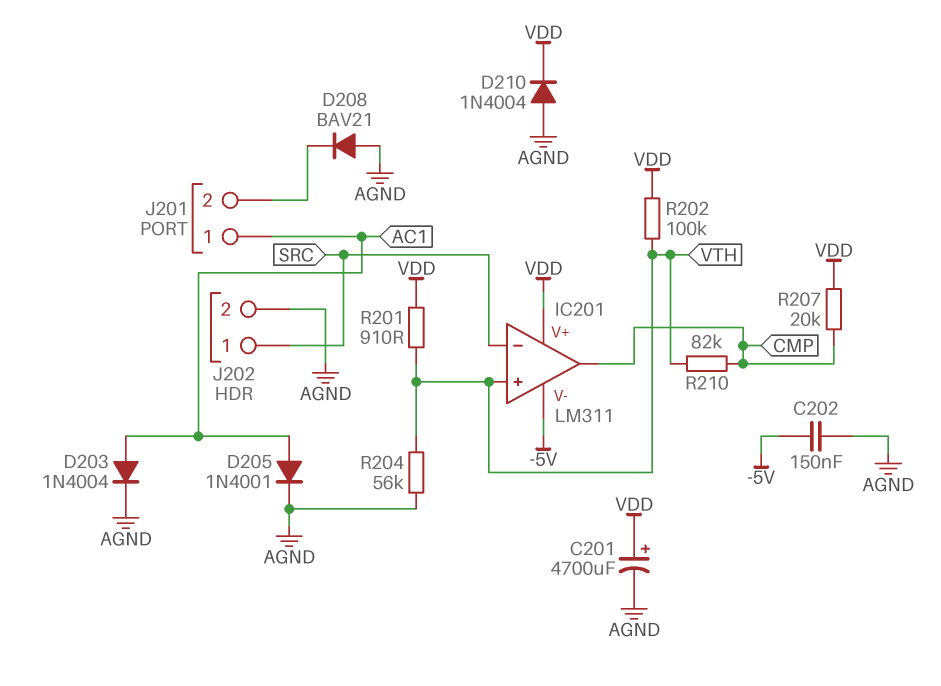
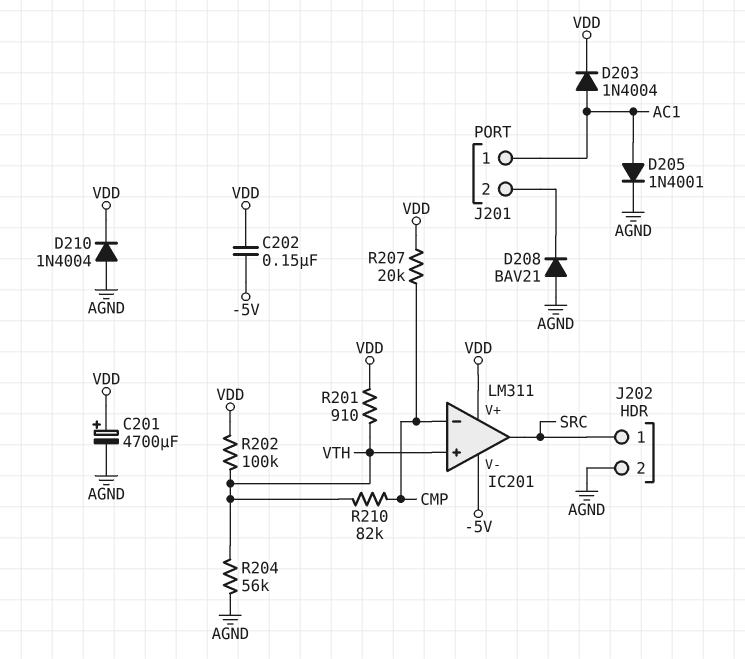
C202: 150nF (-5V, AGND) -> 150nF (-5V, VDD)
D203: diode 1N4004 (A AC1, K AGND) -> diode 1N4004 (A AC1, K VDD)
IC201 pin in-: SRC -> CMP
IC201 pin out: CMP -> SRC

